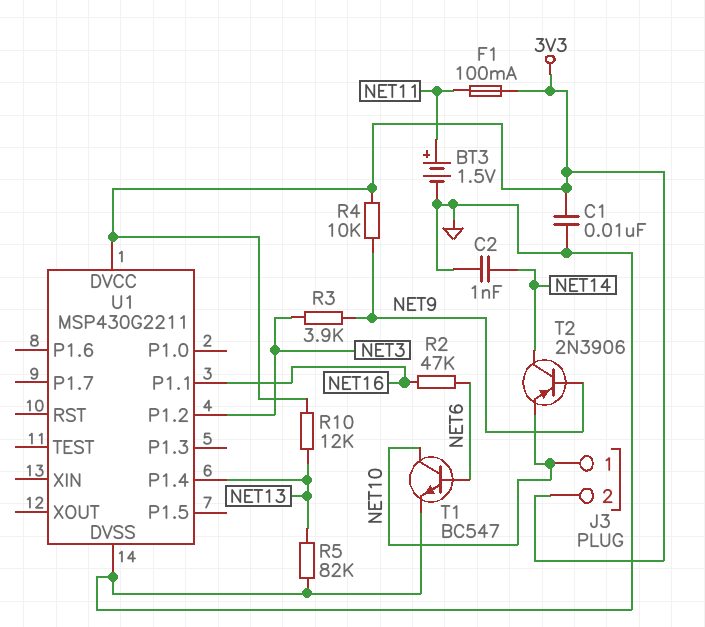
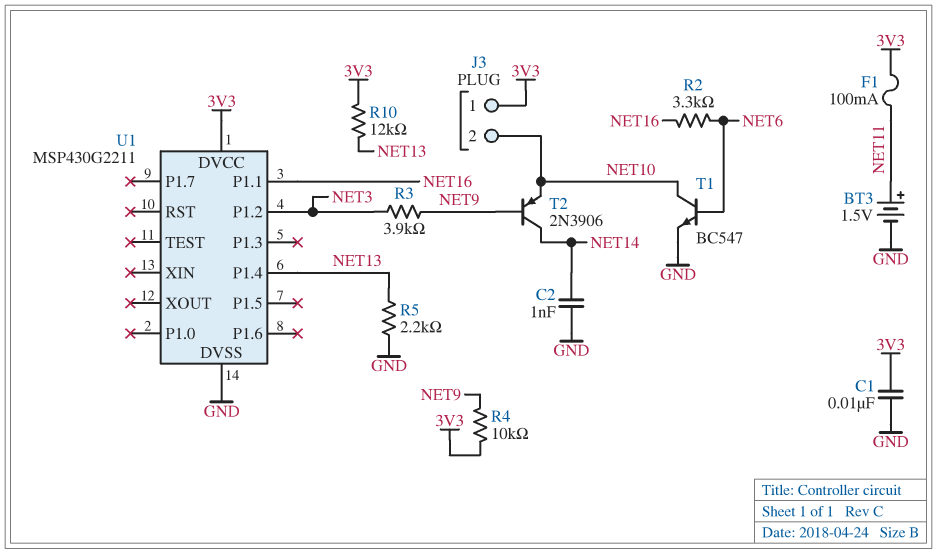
J3 pin 1: NET10 -> 3V3
J3 pin 2: 3V3 -> NET10
R2: 47k (NET6, NET16) -> 3.3k (NET6, NET16)
R5: 82k (GND, NET13) -> 2.2k (GND, NET13)

